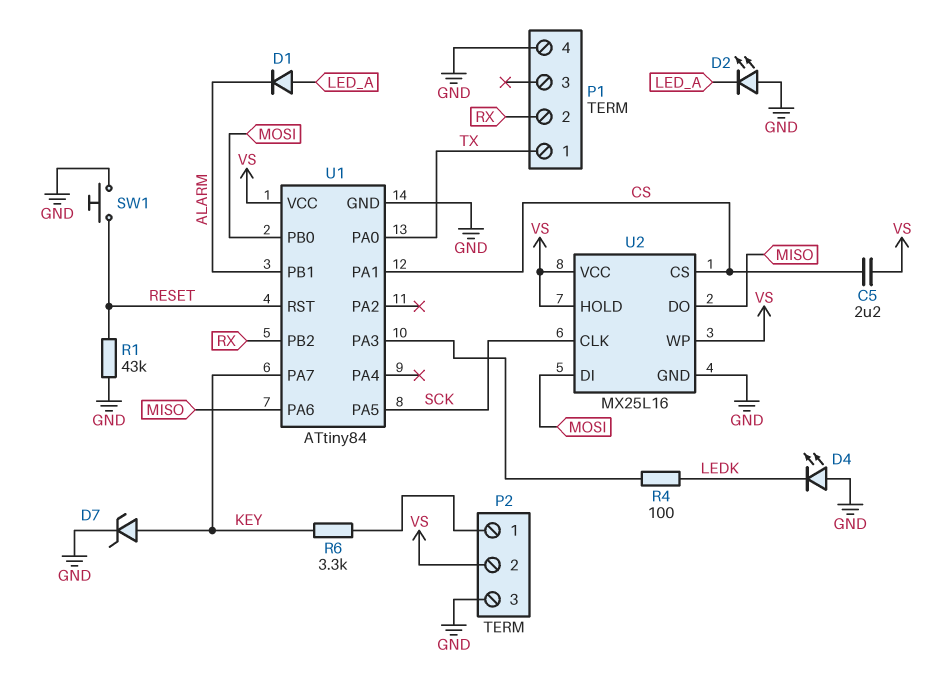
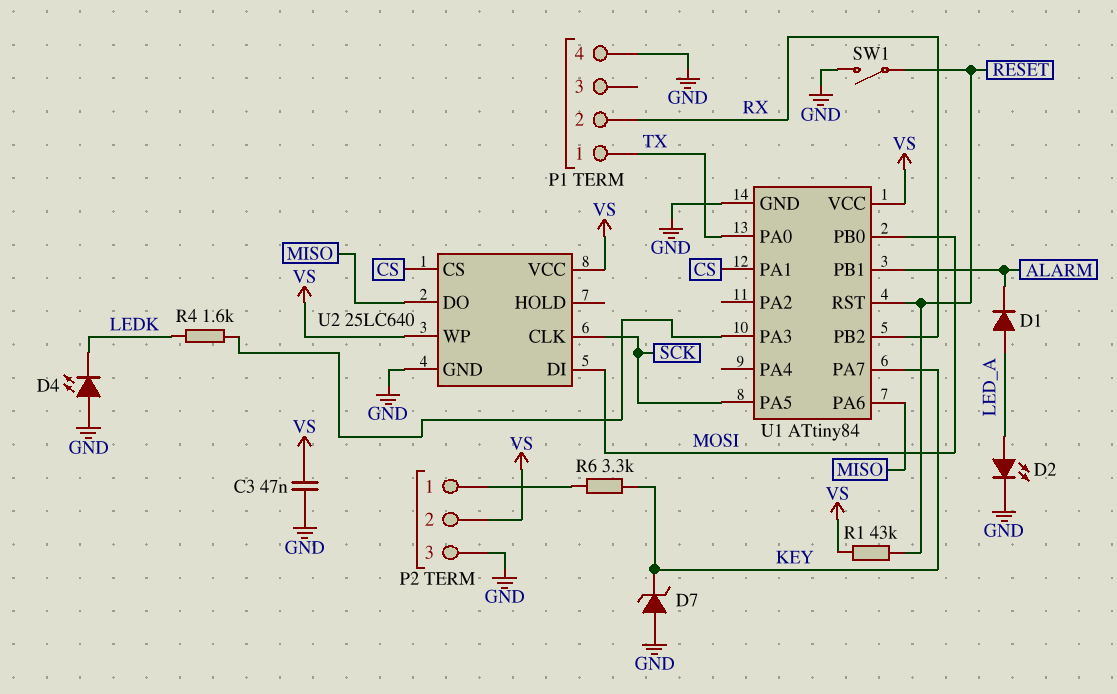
C3: none -> 47nF (GND, VS)
C5: 2.2uF (CS, VS) -> none
D2: LED (A GND, K LED_A) -> LED (A LED_A, K GND)
D7: zener (A KEY, K GND) -> zener (A GND, K KEY)
R1: 43k (GND, RESET) -> 43k (RESET, VS)
R4: 100 (LEDK, U1/PA3) -> 1.6k (LEDK, U1/PA3)
SW1: button (GND, RESET) -> switch (GND, RESET)
U2: MX25L16 -> 25LC640
U2 pin HOLD: VS -> none

